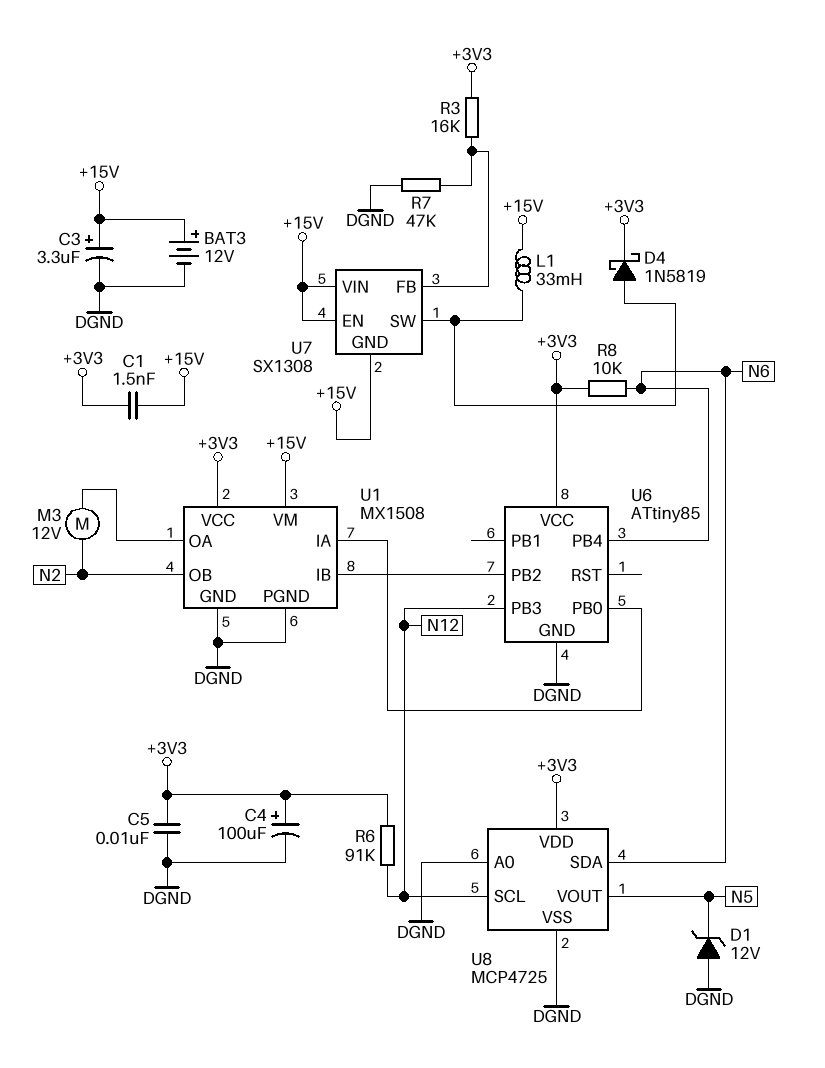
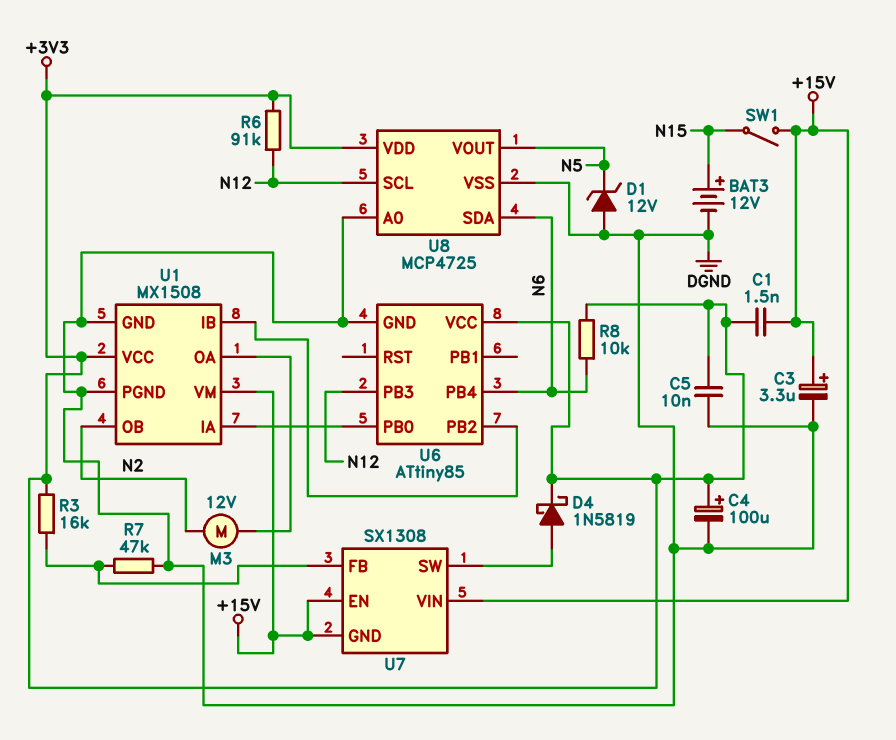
BAT3: 12V (plus +15V, minus DGND) -> 12V (plus N15, minus DGND)
L1: 33mH (+15V, U7/SW) -> none
SW1: none -> switch (+15V, N15)

